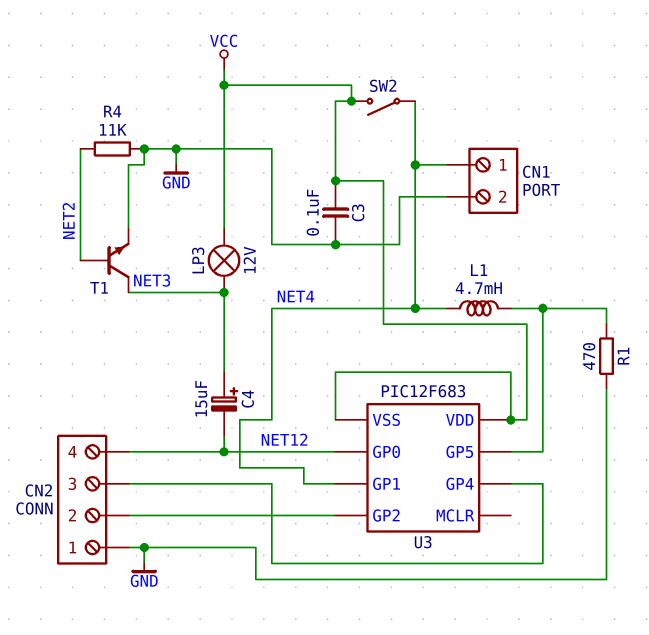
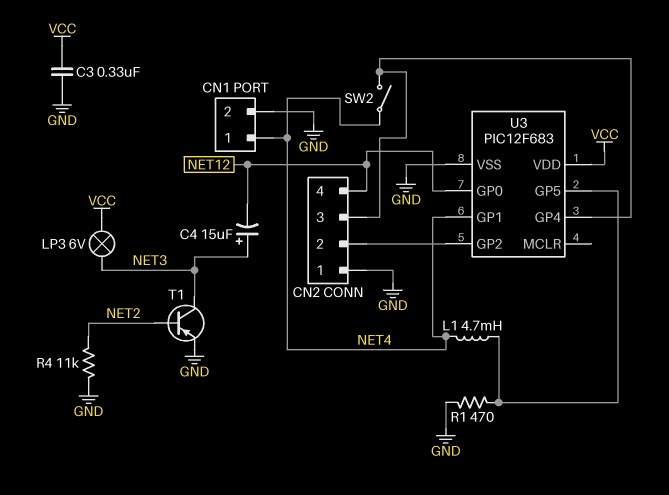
C3: 100nF (GND, VCC) -> 330nF (GND, VCC)
LP3: lamp 12V (NET3, VCC) -> lamp 6V (NET3, VCC)
SW2: switch (NET4, VCC) -> switch (CN2/3, NET4)
T1: NPN (B NET2, C NET3, E GND) -> PNP (B NET2, C NET3, E GND)
U3 pin VSS: VCC -> GND

